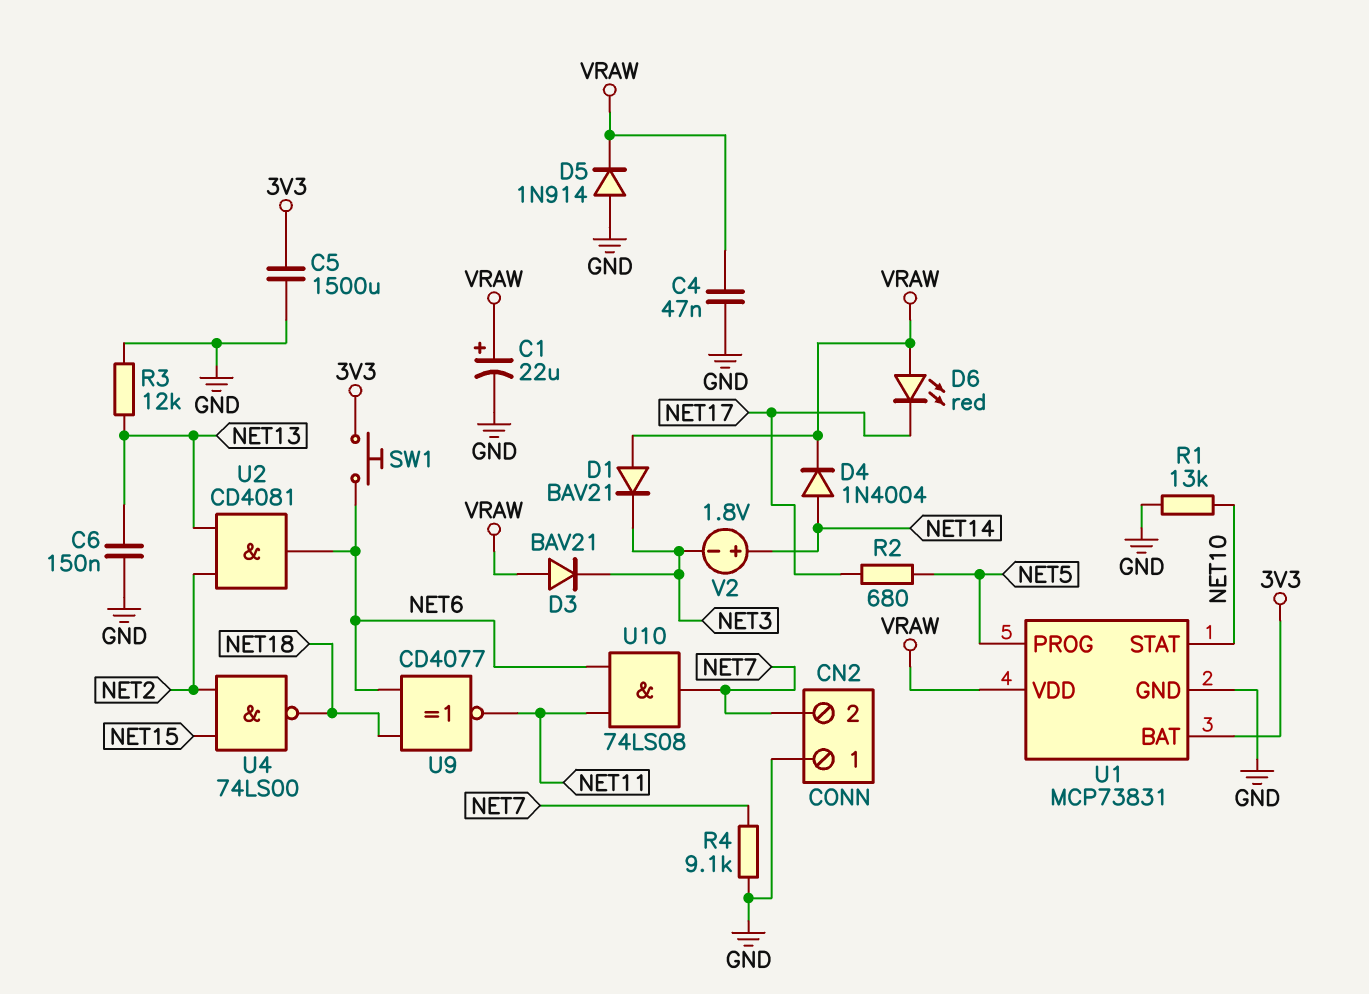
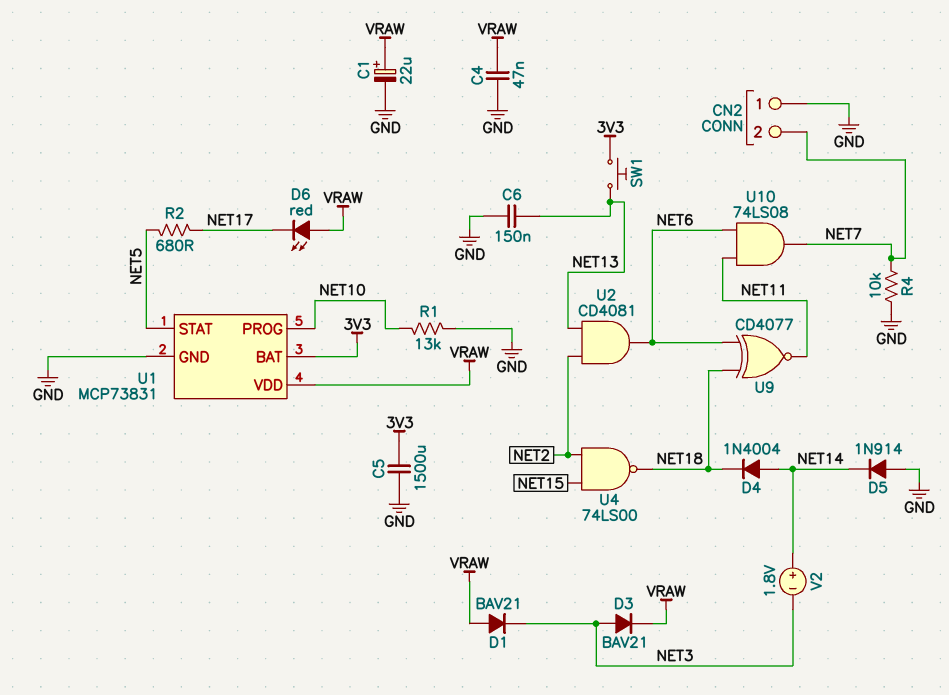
D3: diode BAV21 (A VRAW, K NET3) -> diode BAV21 (A NET3, K VRAW)
D4: diode 1N4004 (A NET14, K VRAW) -> diode 1N4004 (A NET14, K NET18)
D5: diode 1N914 (A GND, K VRAW) -> diode 1N914 (A GND, K NET14)
R3: 12k (GND, NET13) -> none
R4: 9.1k (GND, NET7) -> 10k (GND, NET7)
SW1: button (3V3, NET6) -> button (3V3, NET13)
U1 pin PROG: NET5 -> NET10
U1 pin STAT: NET10 -> NET5

